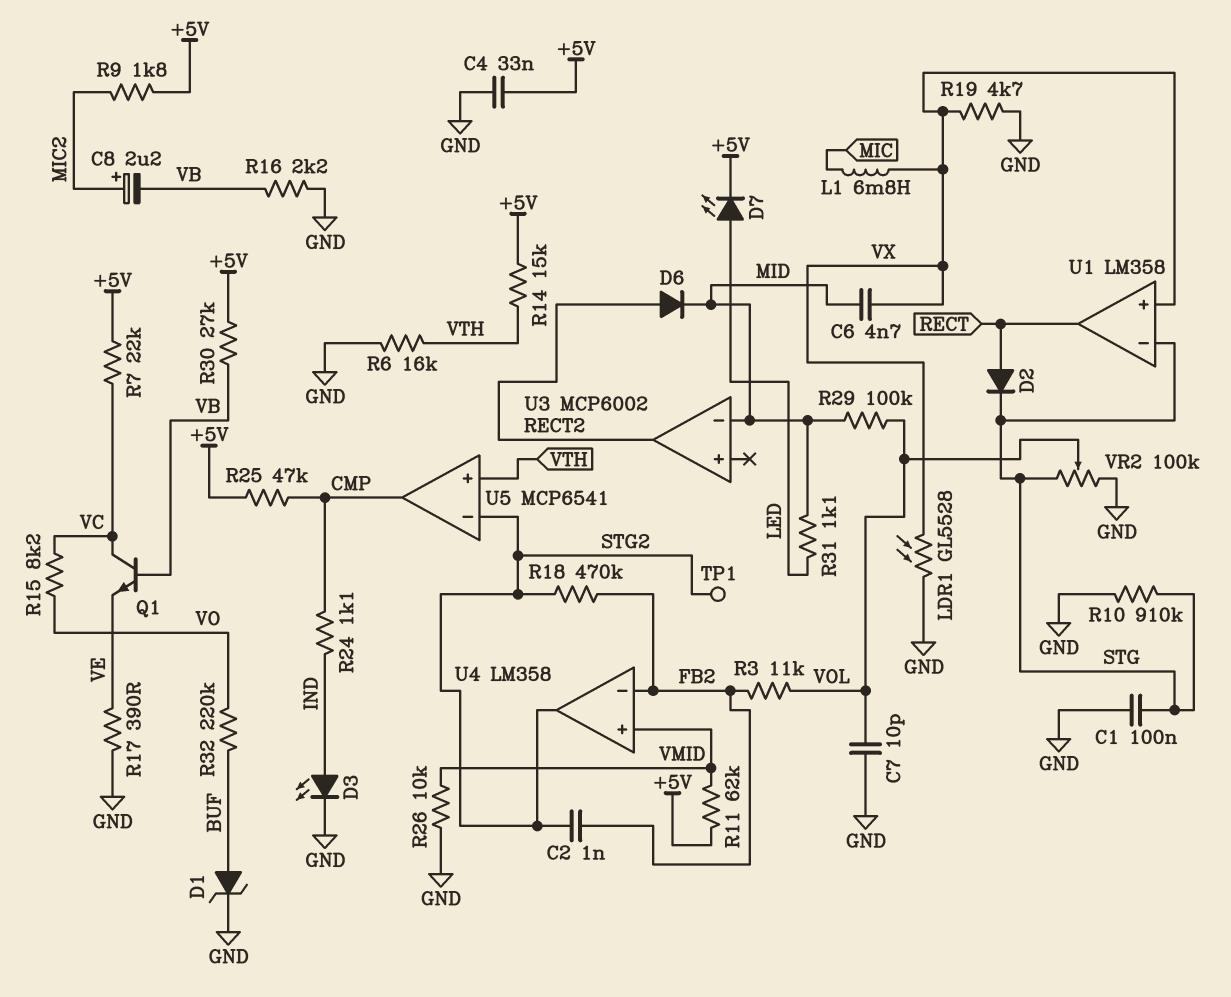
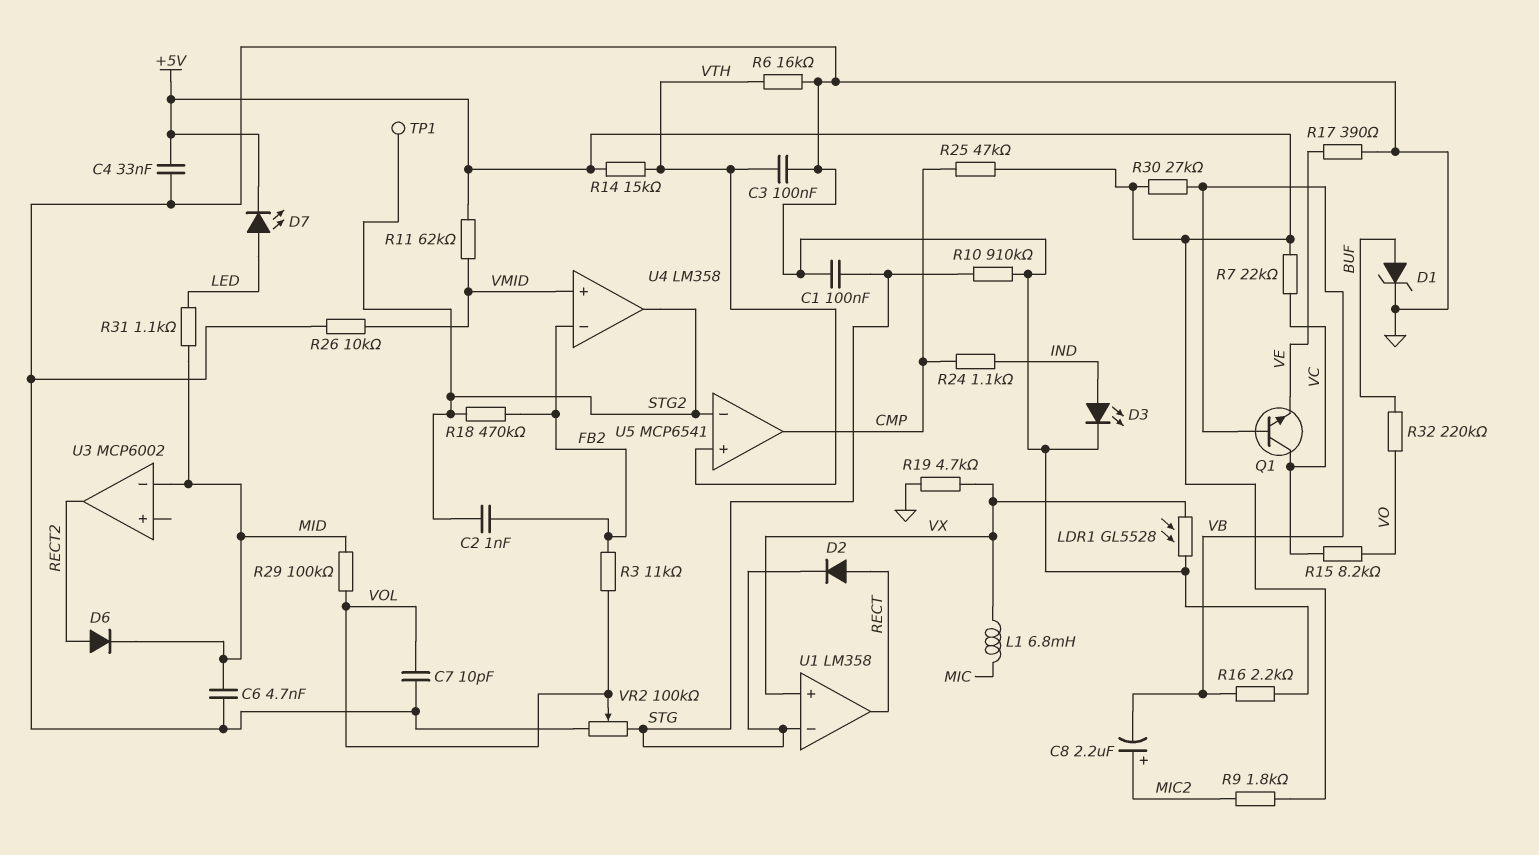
C3: none -> 100nF (GND, VTH)
C6: 4.7nF (MID, VX) -> 4.7nF (GND, MID)

